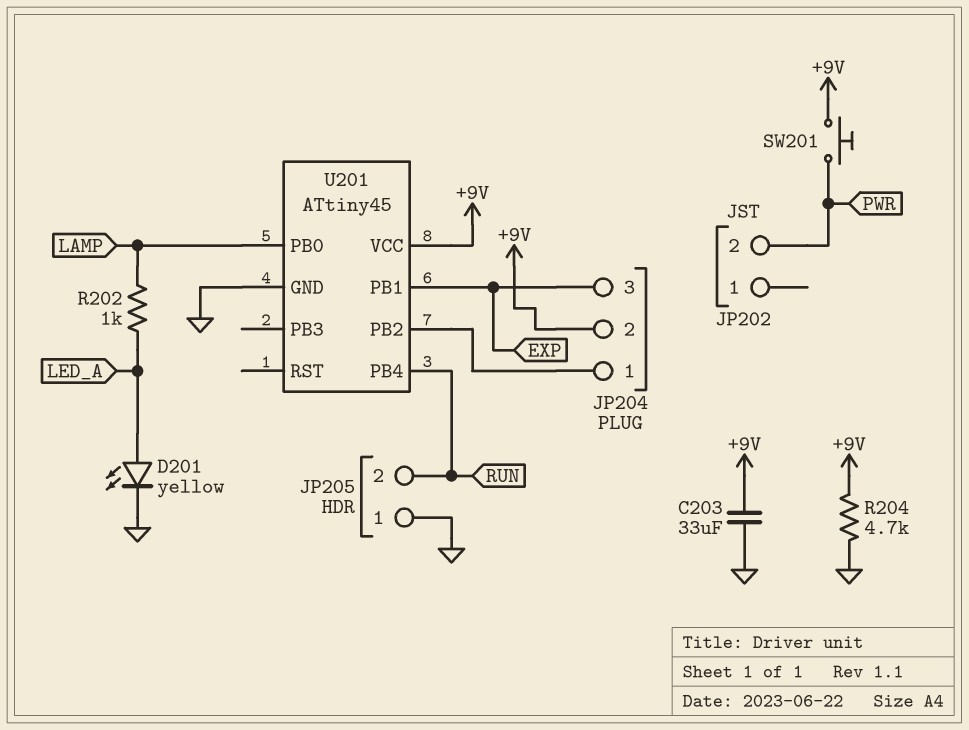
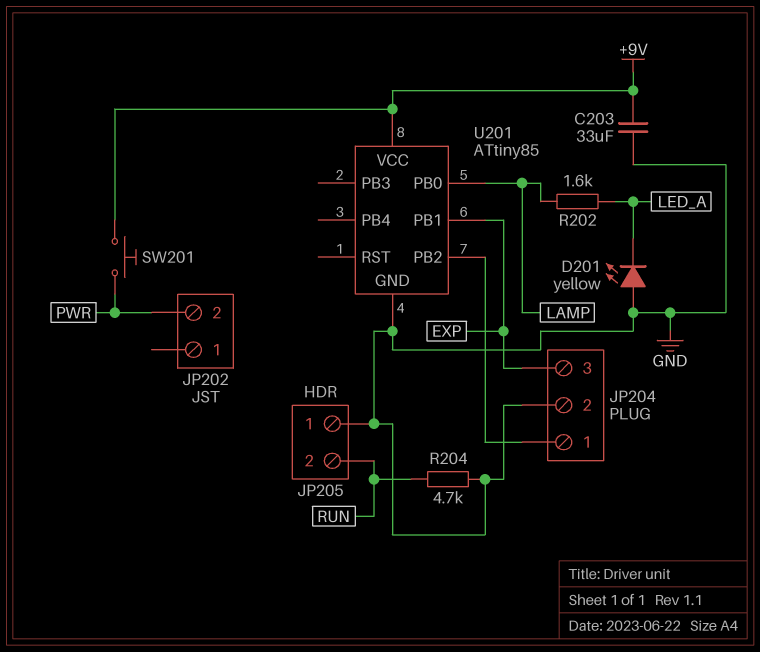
D201: LED yellow (A LED_A, K GND) -> LED yellow (A GND, K LED_A)
JP204 pin 2: +9V -> GND
R202: 1k (LAMP, LED_A) -> 1.6k (LAMP, LED_A)
R204: 4.7k (+9V, GND) -> 4.7k (GND, RUN)
U201: ATtiny45 -> ATtiny85
U201 pin PB4: RUN -> none

